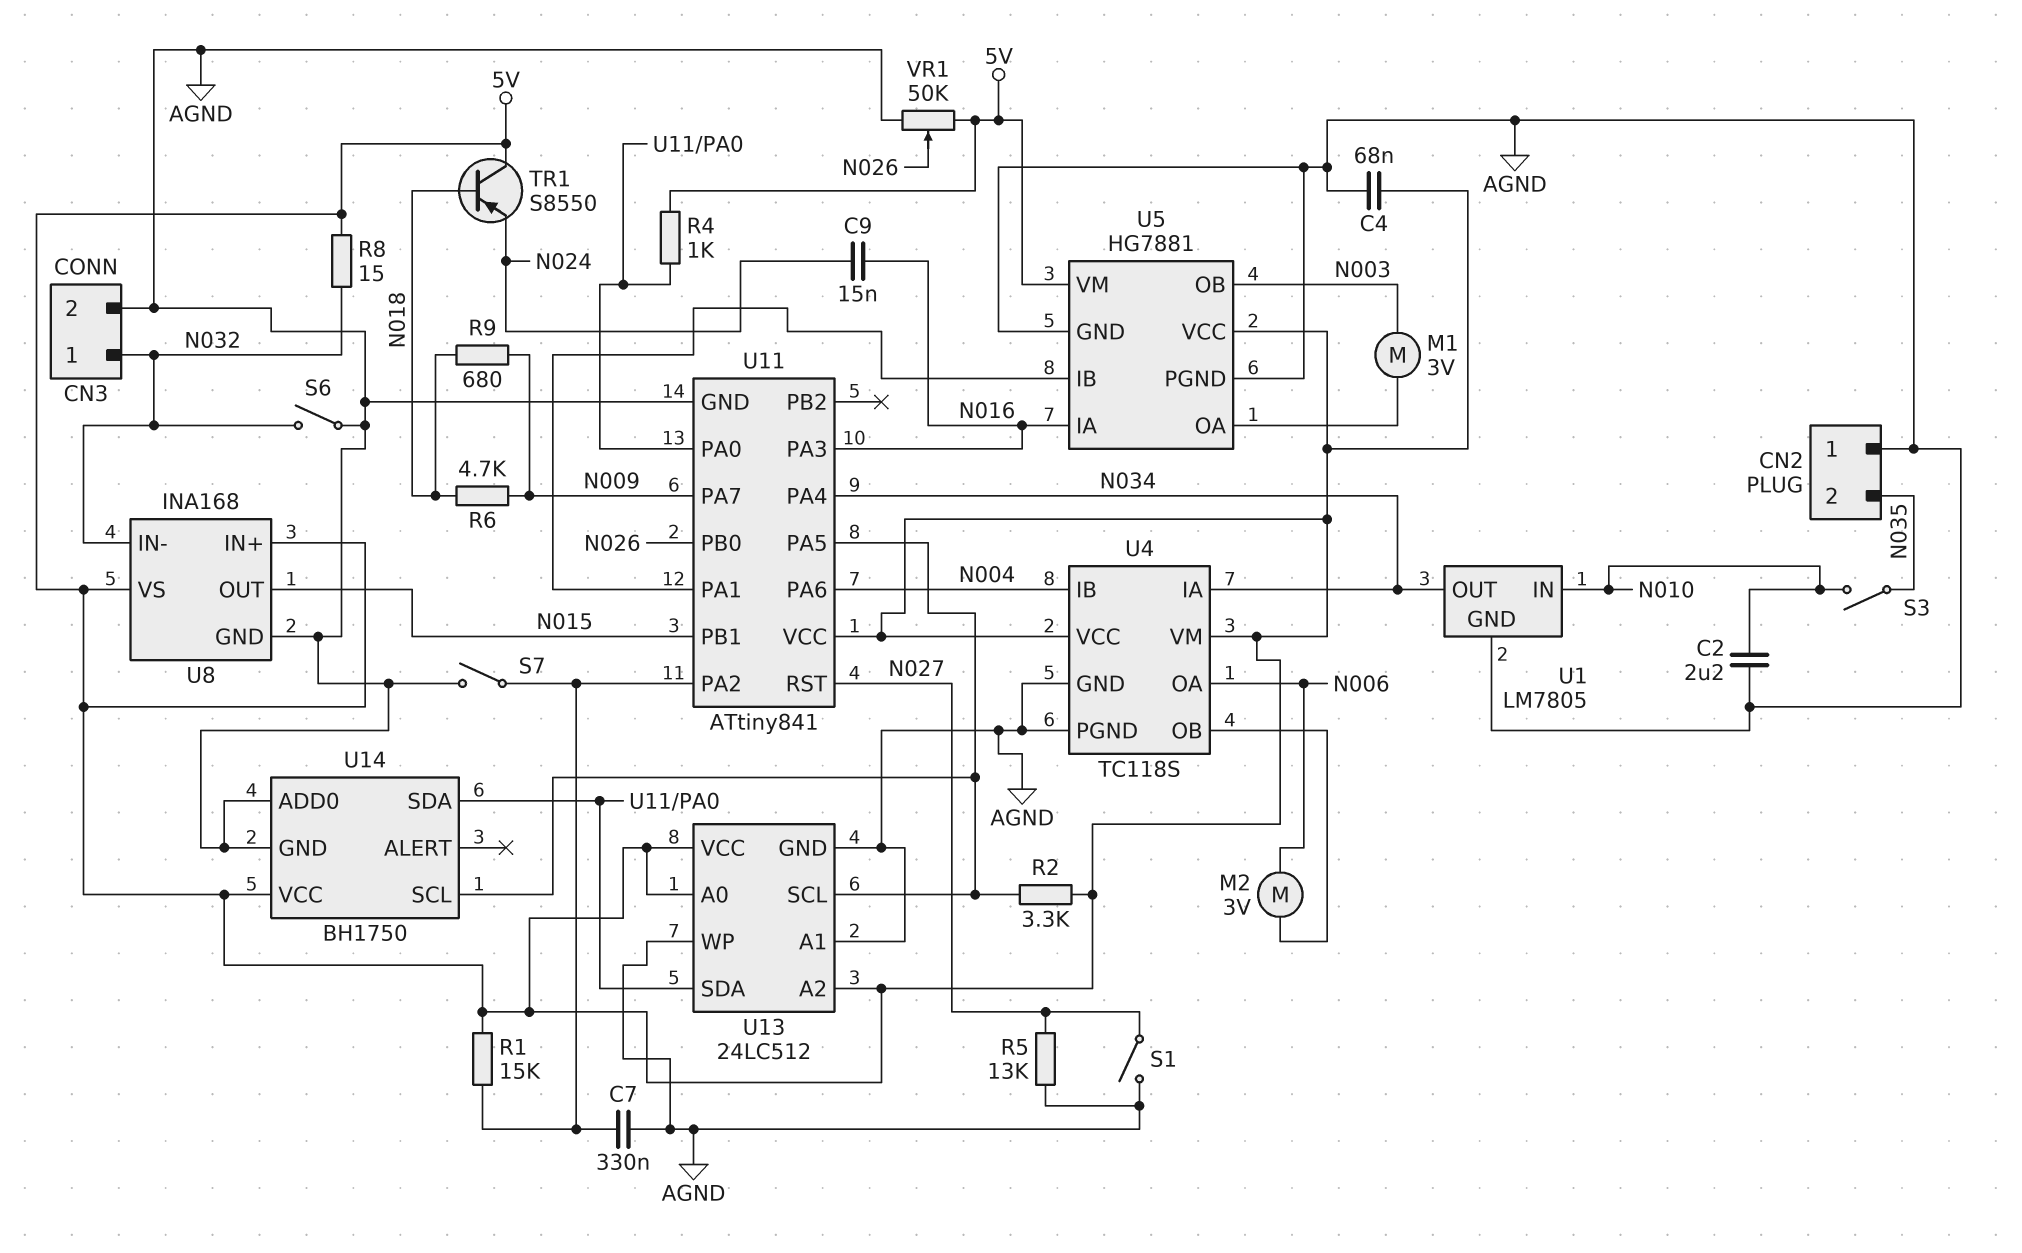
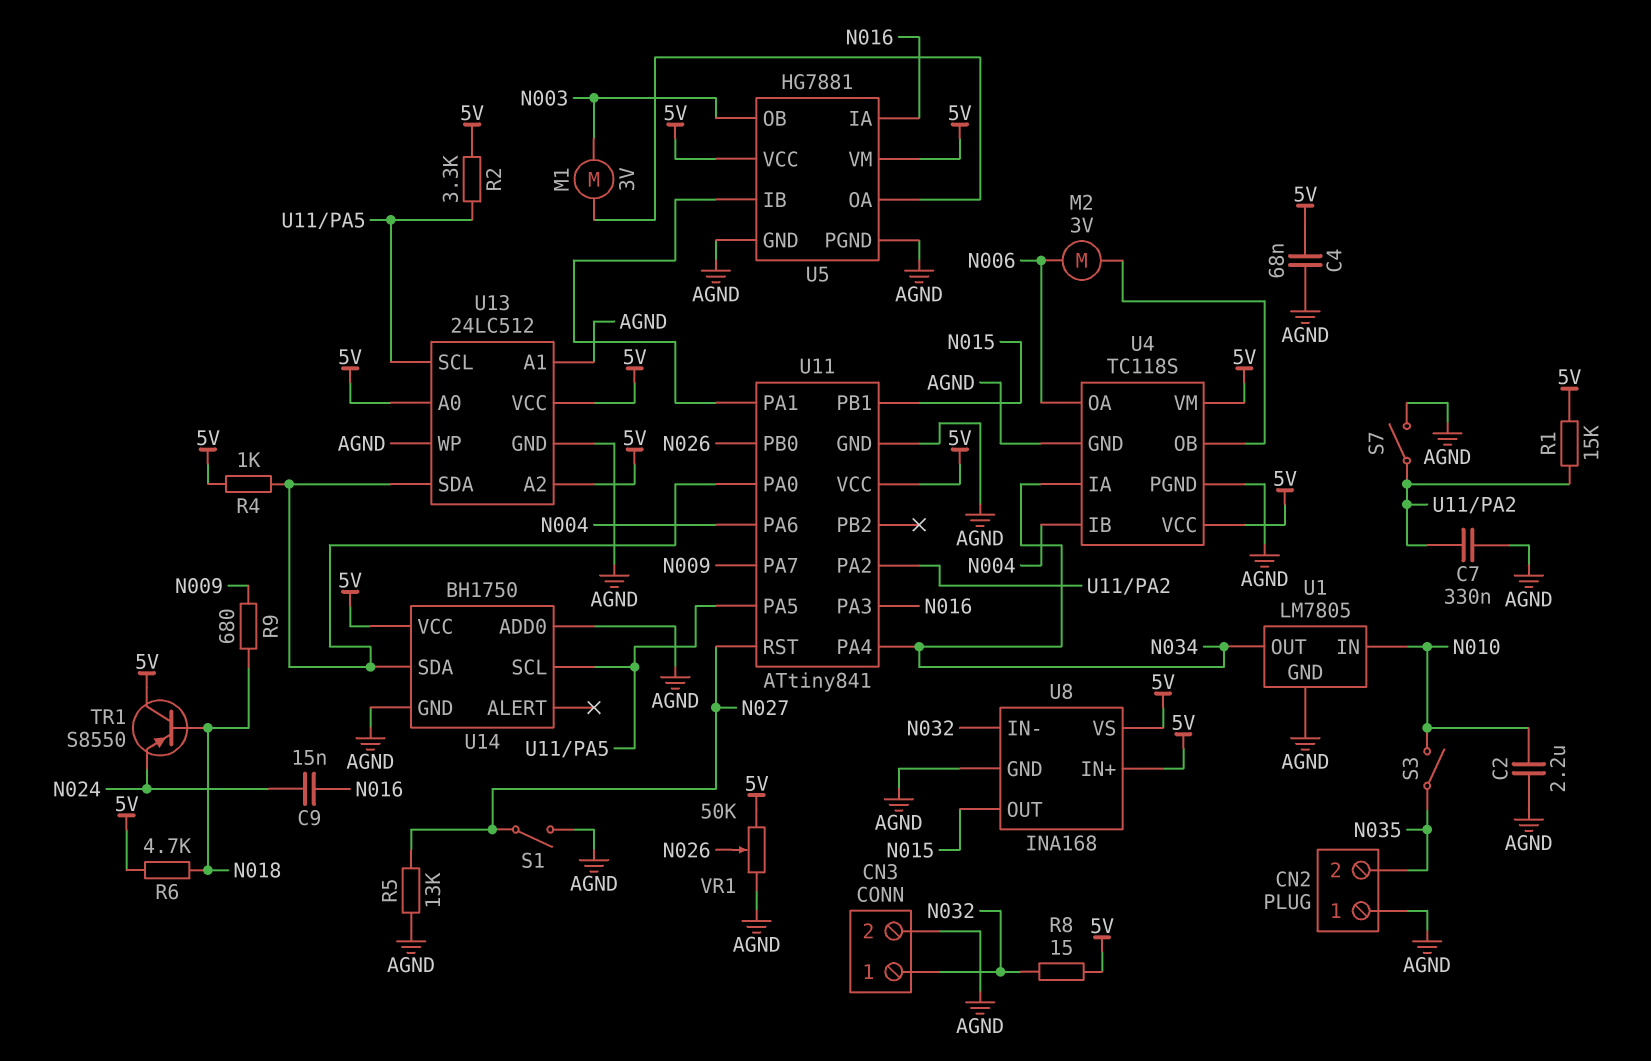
R6: 4.7k (N009, N018) -> 4.7k (5V, N018)
S6: switch (AGND, N032) -> none

